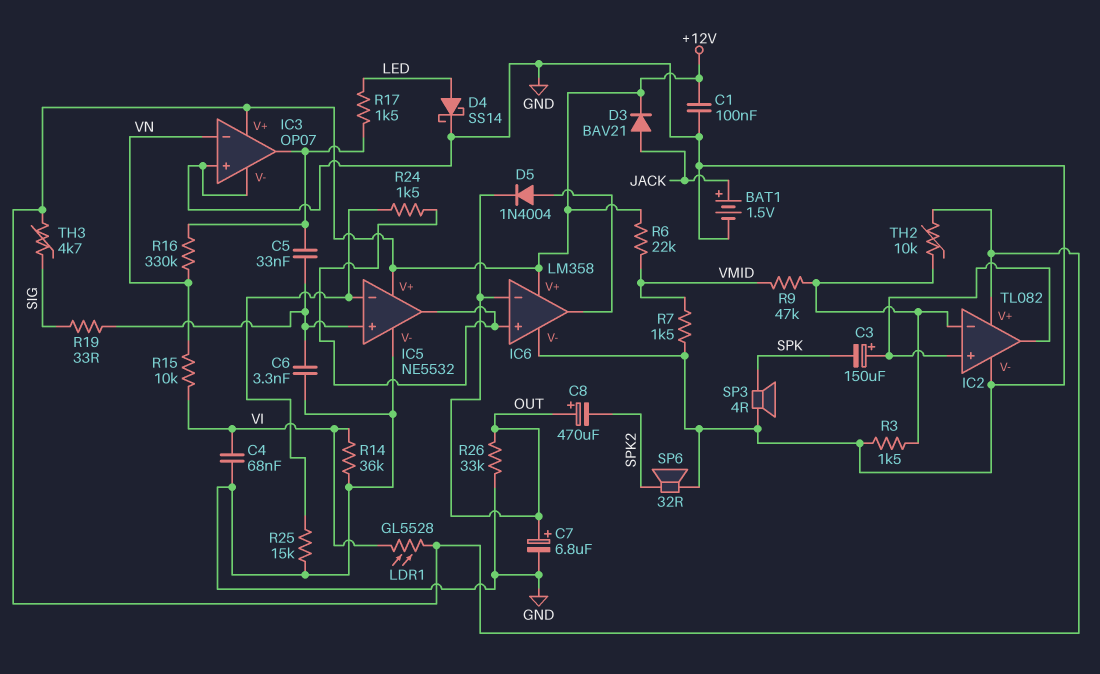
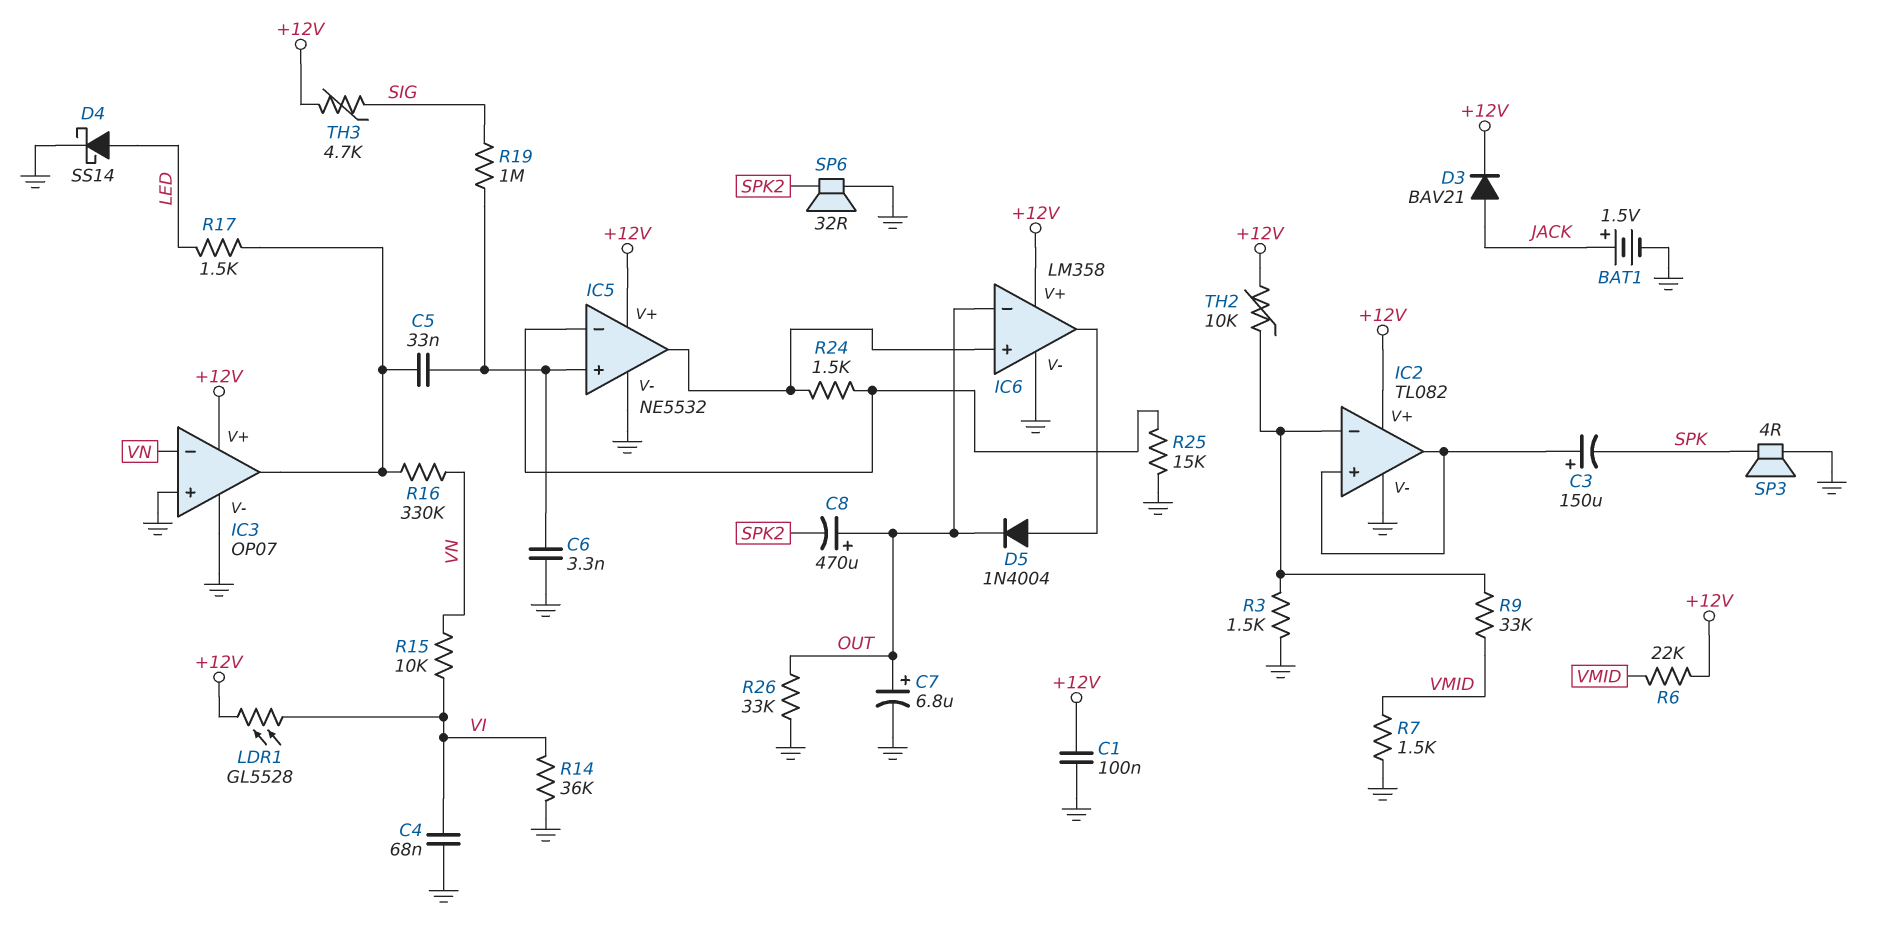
R9: 47k (IC2/in-, VMID) -> 33k (IC2/in-, VMID)
R19: 33 (IC5/in+, SIG) -> 1M (IC5/in+, SIG)

